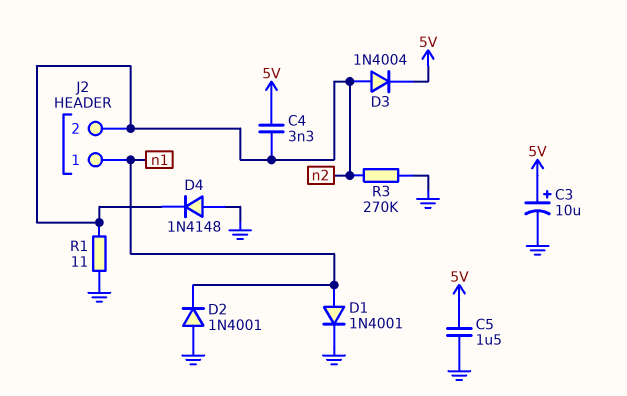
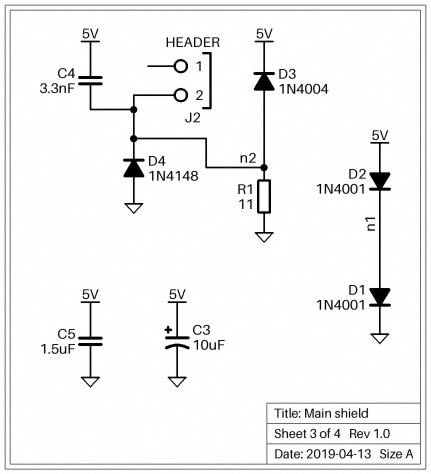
D2: diode 1N4001 (A GND, K n1) -> diode 1N4001 (A 5V, K n1)
J2 pin 1: n1 -> none
R3: 270k (GND, n2) -> none

